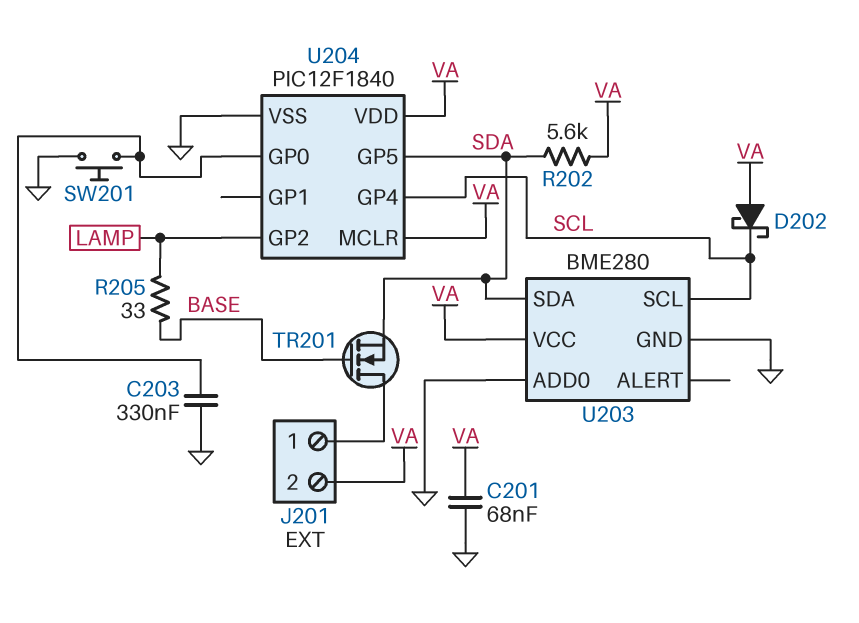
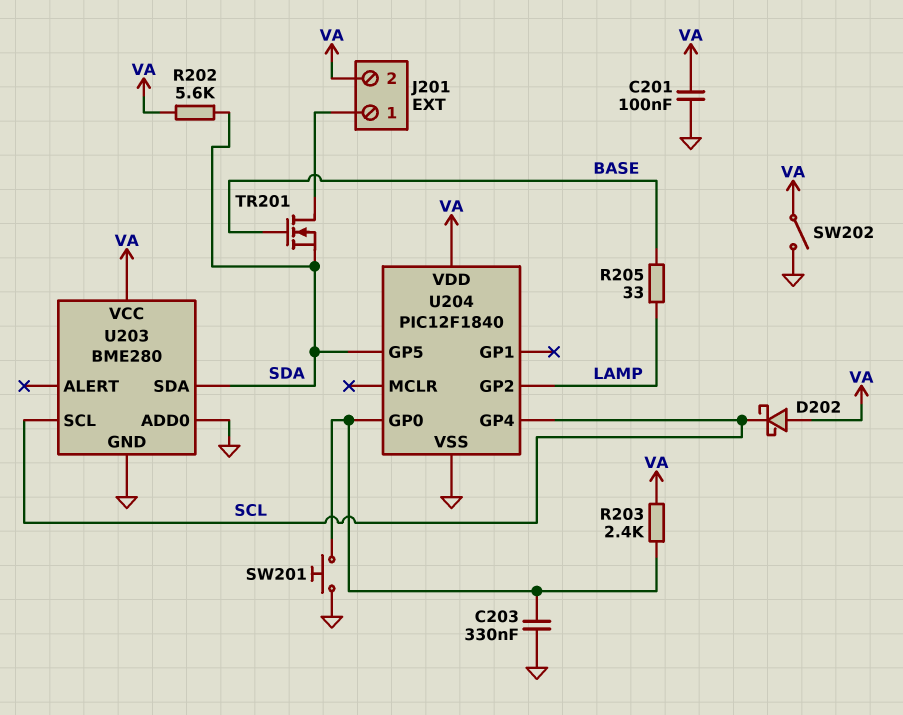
C201: 68nF (GND, VA) -> 100nF (GND, VA)
R203: none -> 2.4k (U204/GP0, VA)
SW202: none -> switch (GND, VA)
U204 pin MCLR: VA -> none

